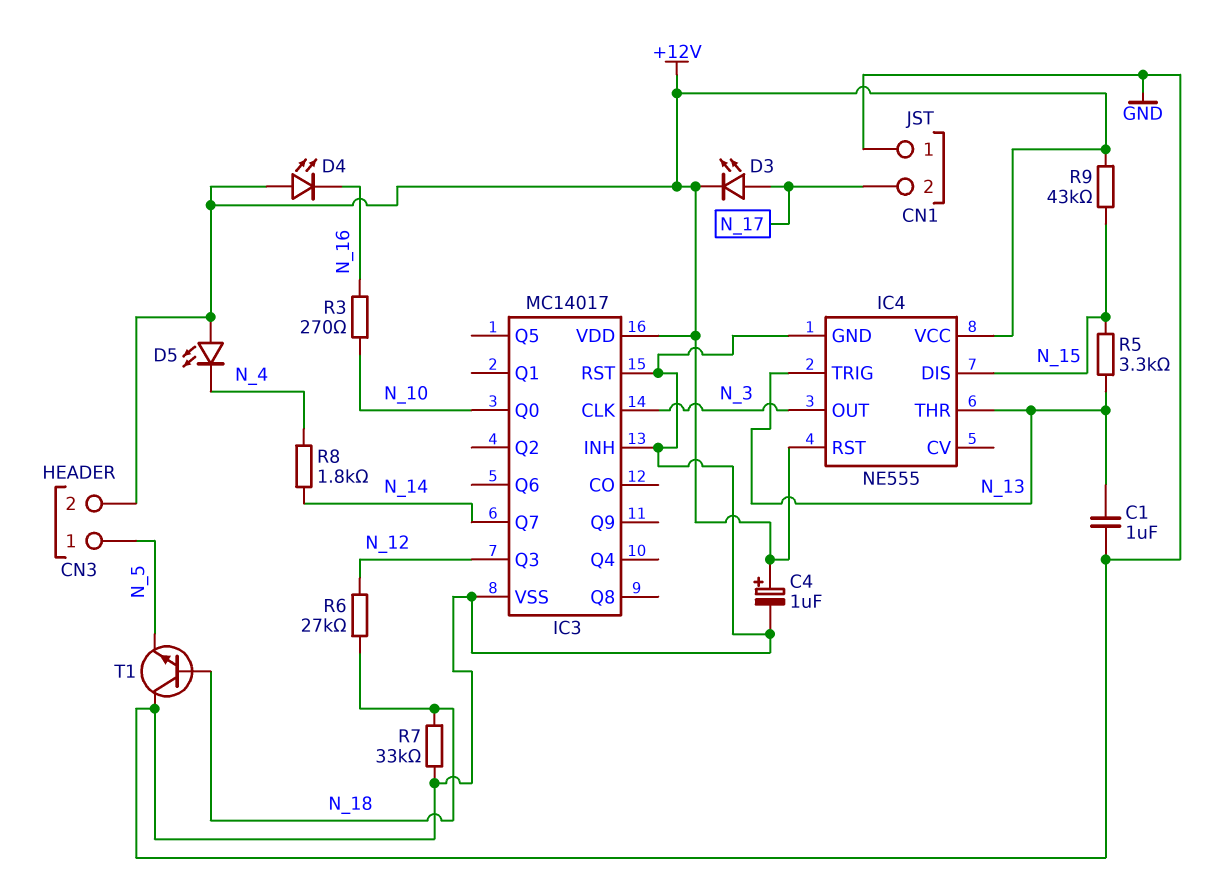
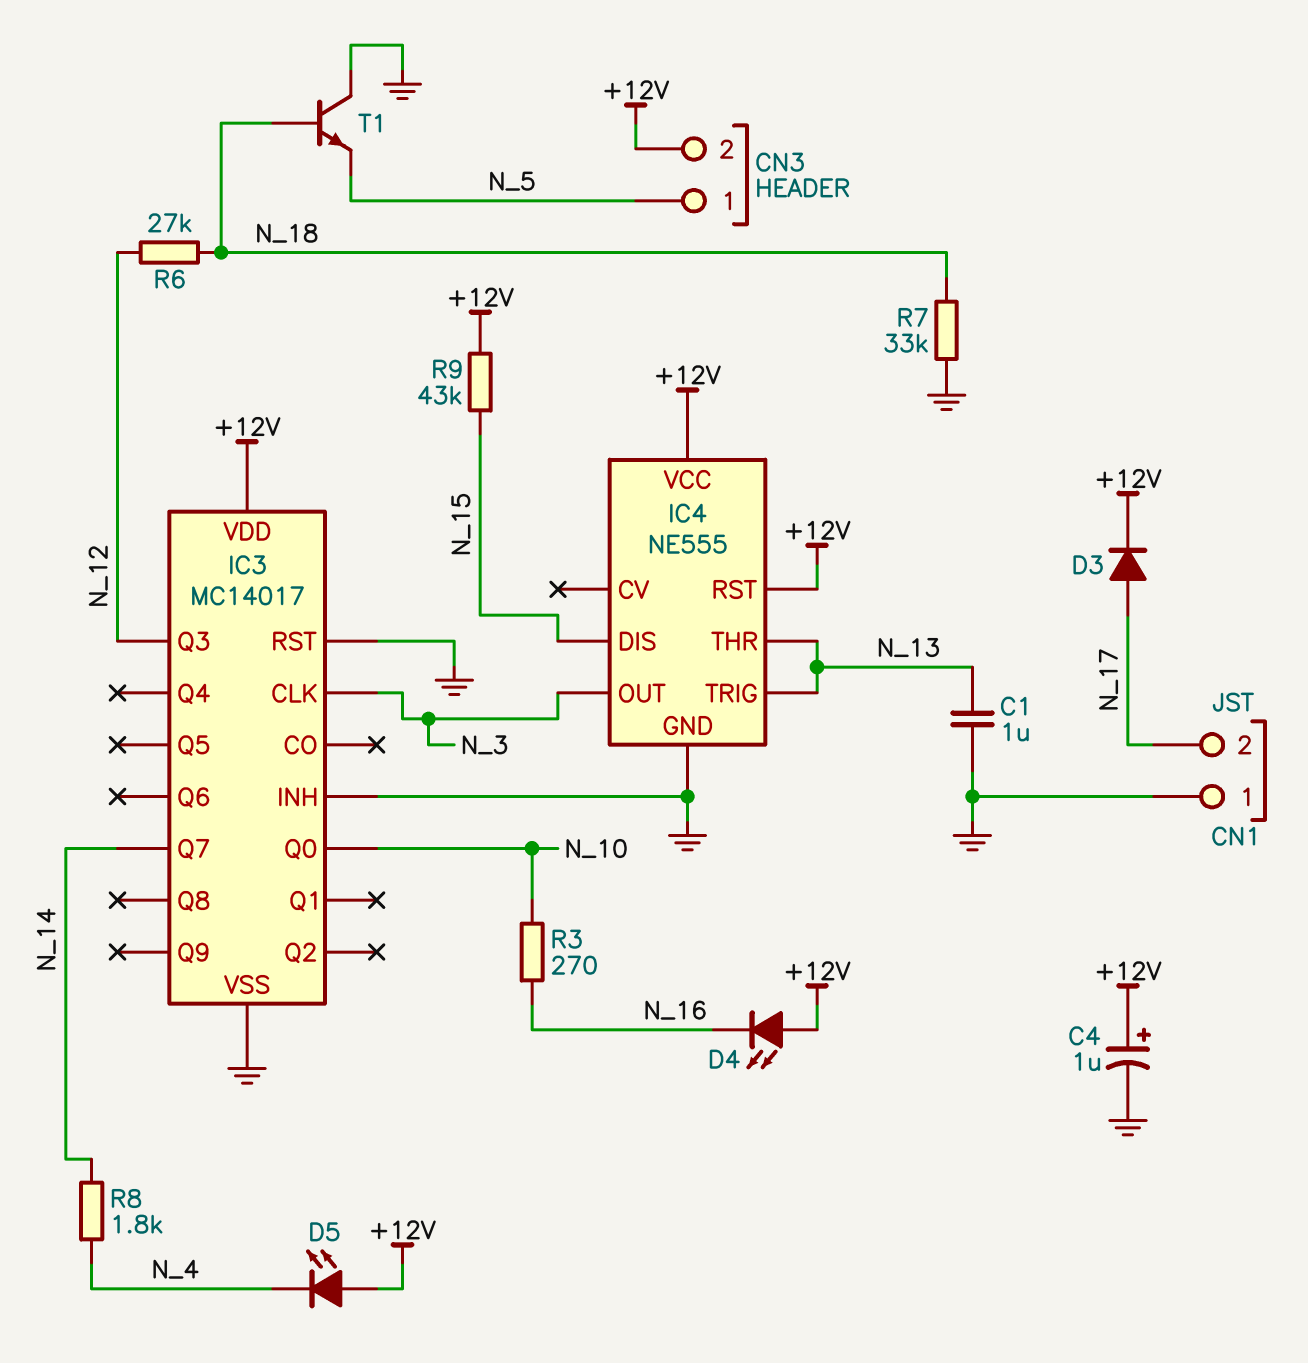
D3: LED (A N_17, K +12V) -> diode (A N_17, K +12V)
R5: 3.3k (N_13, N_15) -> none

